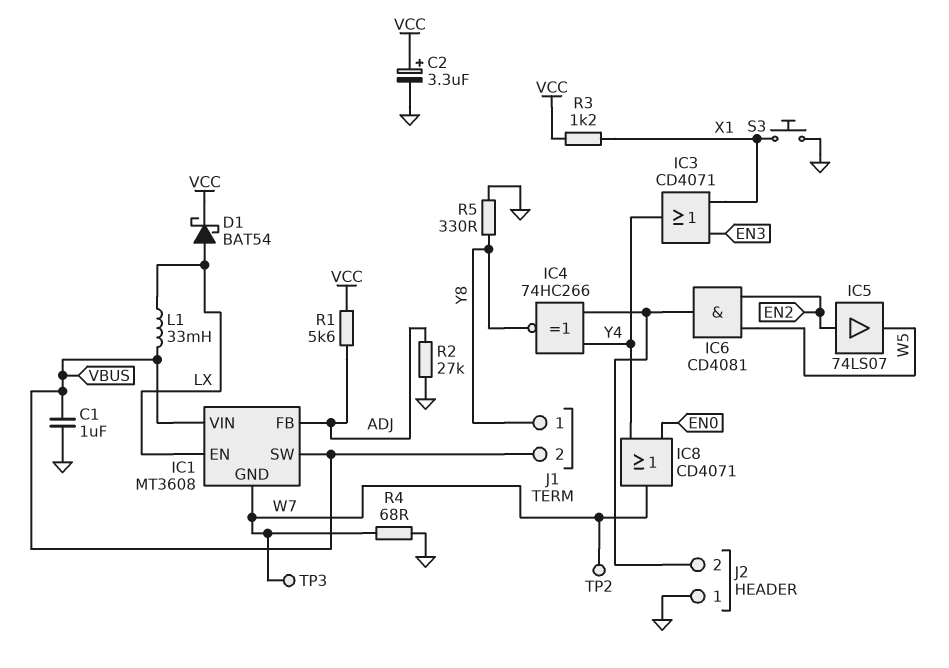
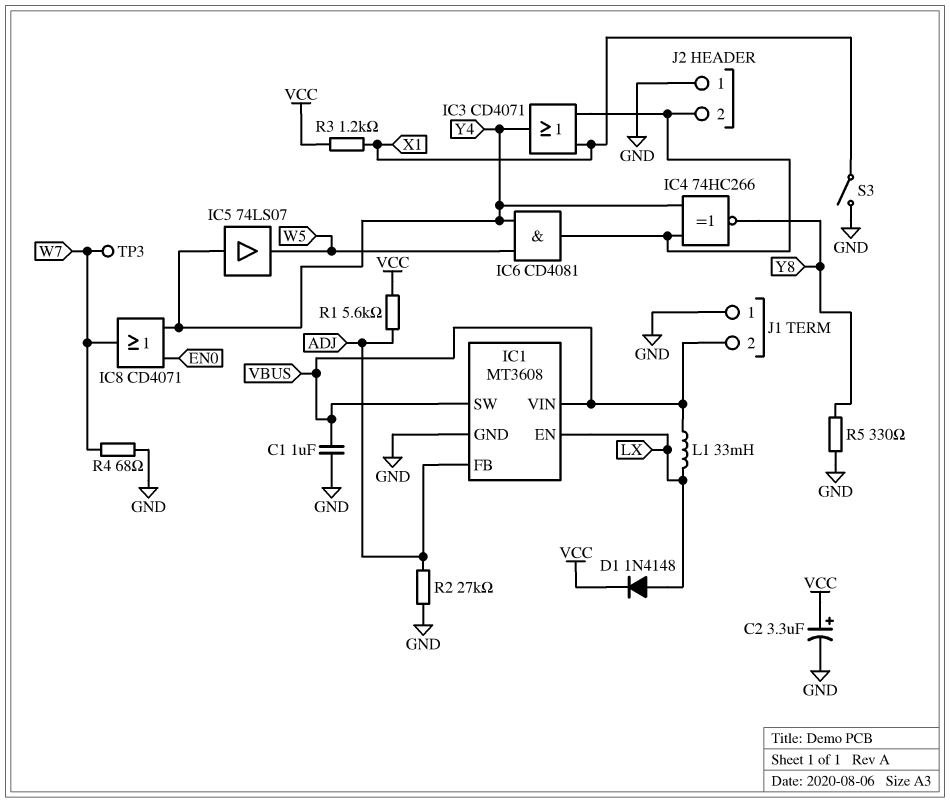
D1: schottky BAT54 (A LX, K VCC) -> diode 1N4148 (A LX, K VCC)
IC1 pin GND: W7 -> GND
IC3: OR CD4071 (in EN3, in X1, out Y4) -> OR CD4071 (in J2/2, in X1, out Y4)
IC5: buffer 74LS07 (in EN2, out W5) -> buffer 74LS07 (in Y4, out W5)
IC6: AND CD4081 (in EN2, in W5, out J2/2) -> AND CD4081 (in W5, in Y4, out J2/2)
J1 pin 1: Y8 -> GND
S3: button (GND, X1) -> switch (GND, X1)
TP2: test point (W7) -> none

